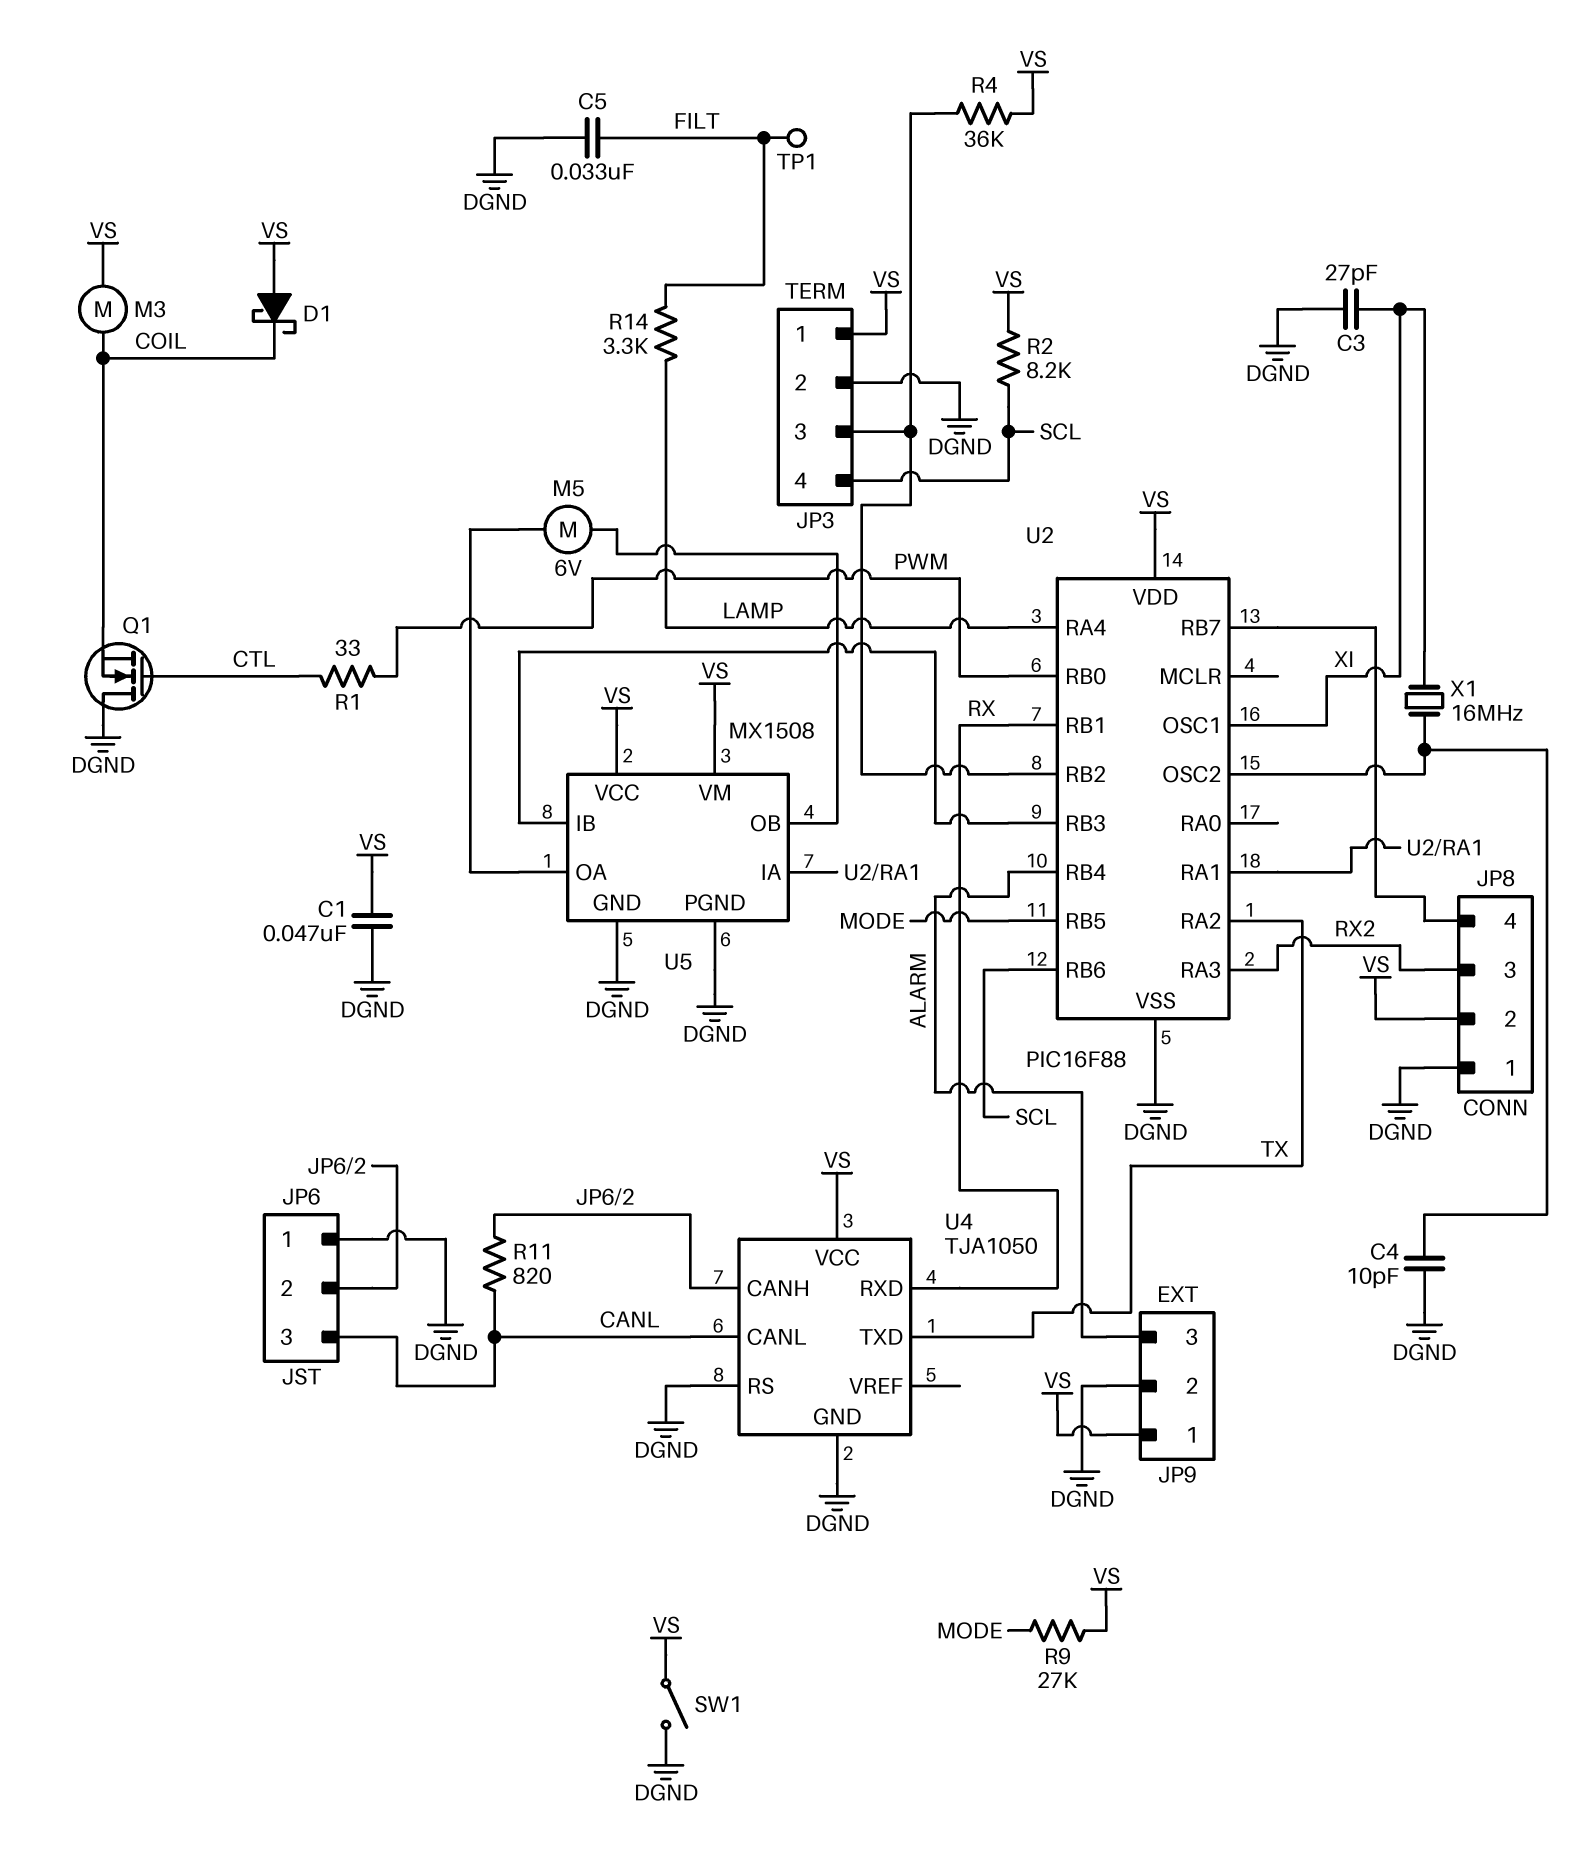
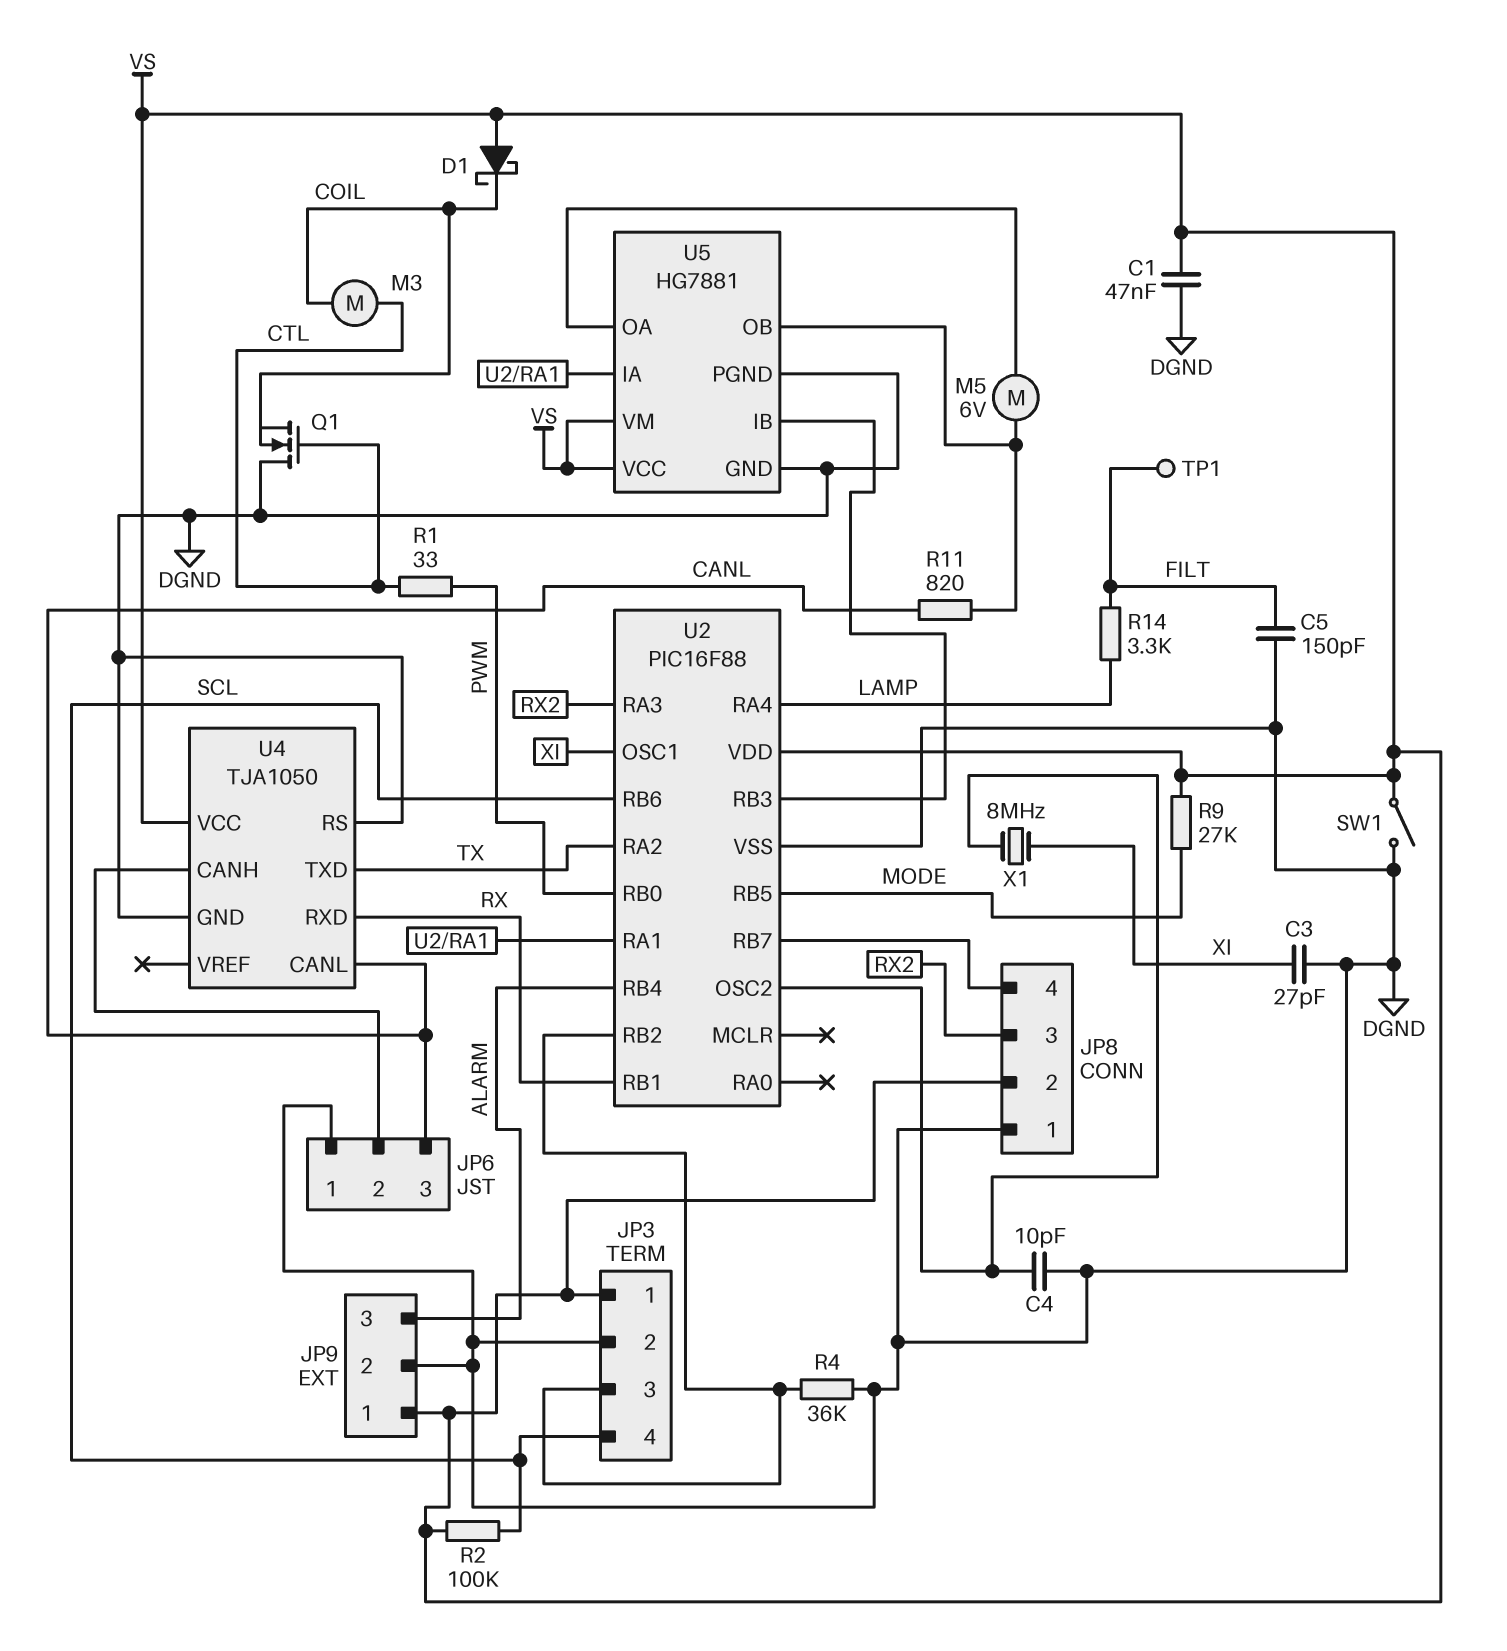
C5: 33nF (DGND, FILT) -> 150pF (DGND, FILT)
M3: motor (COIL, VS) -> motor (COIL, CTL)
R2: 8.2k (SCL, VS) -> 100k (SCL, VS)
R4: 36k (JP3/3, VS) -> 36k (DGND, JP3/3)
R11: 820 (CANL, JP6/2) -> 820 (CANL, U5/OB)
U5: MX1508 -> HG7881
X1: 16MHz (U2/OSC2, XI) -> 8MHz (U2/OSC2, XI)

